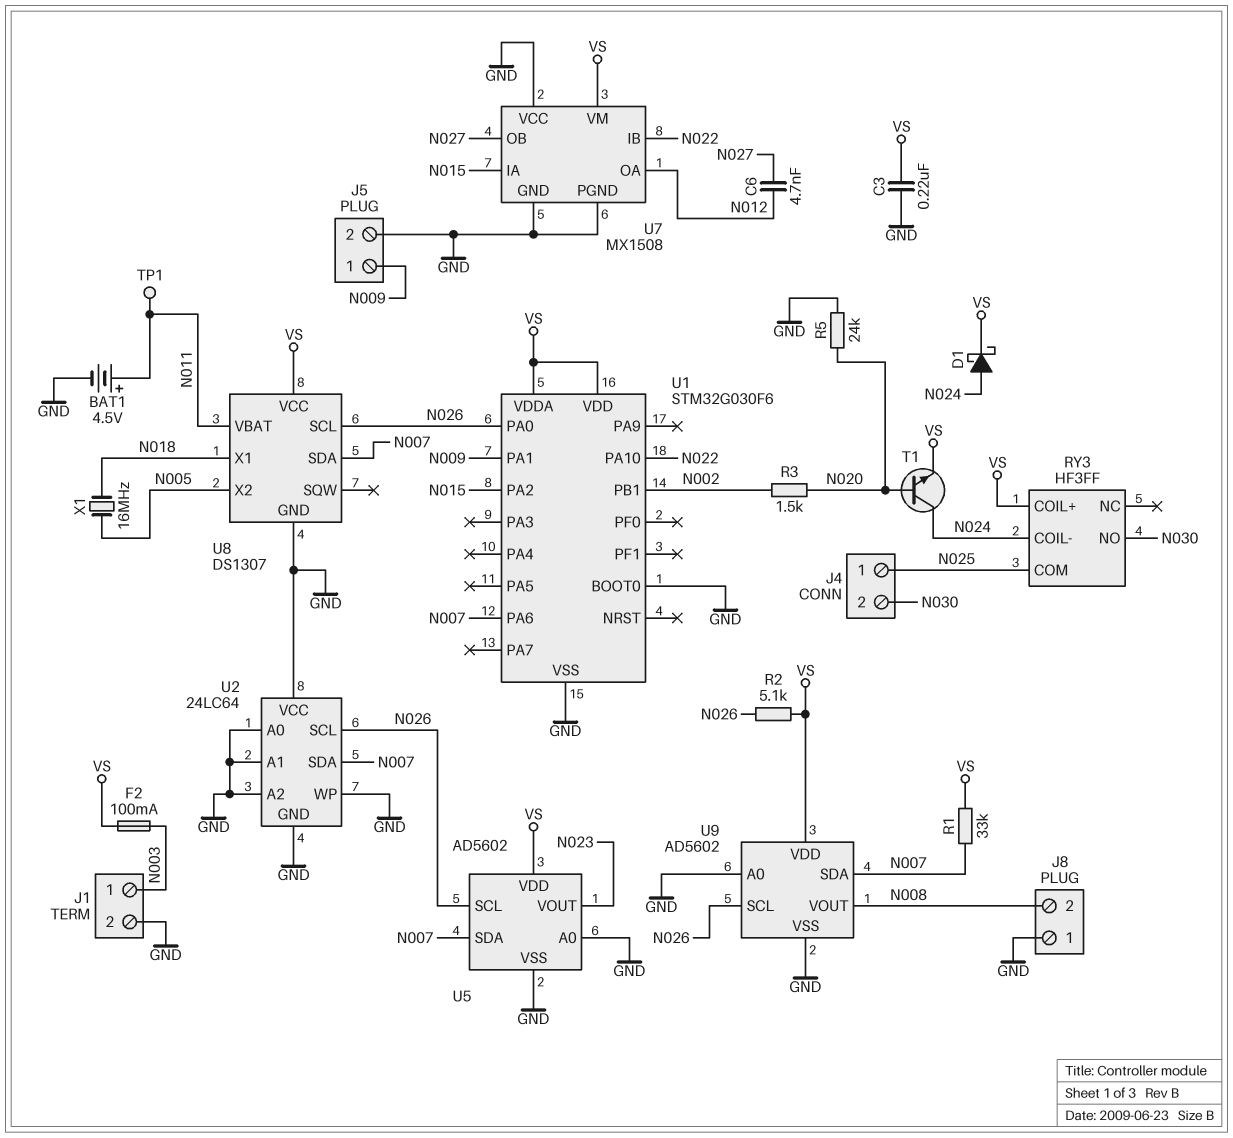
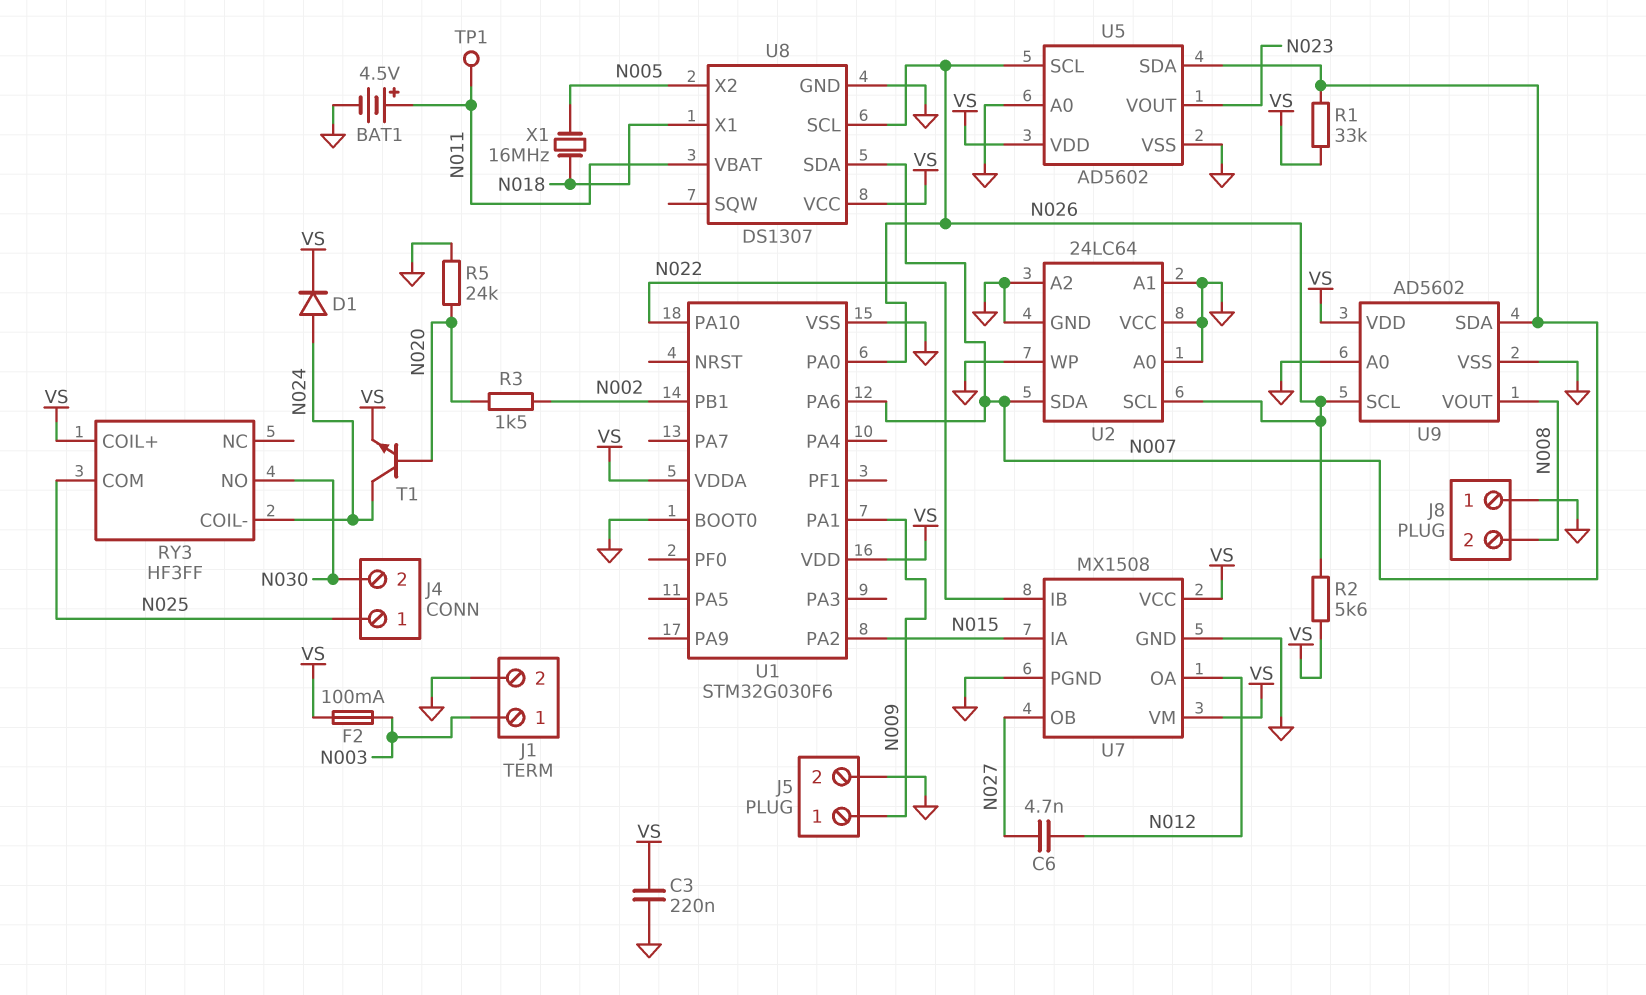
D1: schottky (A N024, K VS) -> diode (A N024, K VS)
R2: 5.1k (N026, VS) -> 5.6k (N026, VS)
U7 pin VCC: GND -> VS

